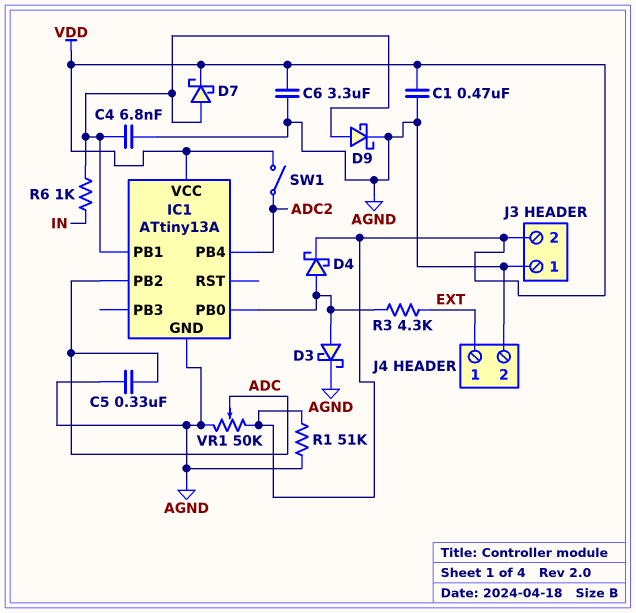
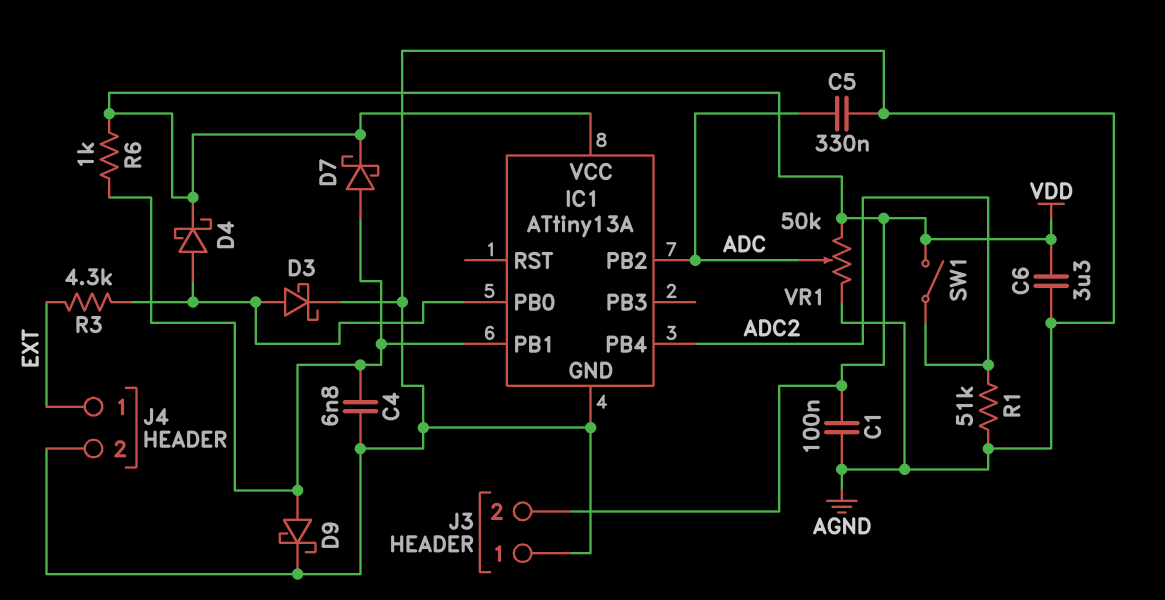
C1: 470nF (AGND, VDD) -> 100nF (AGND, VDD)
R1: 51k (AGND, VDD) -> 51k (ADC2, AGND)
R6: 1k (IC1/PB1, IN) -> 1k (IC1/PB1, VDD)

